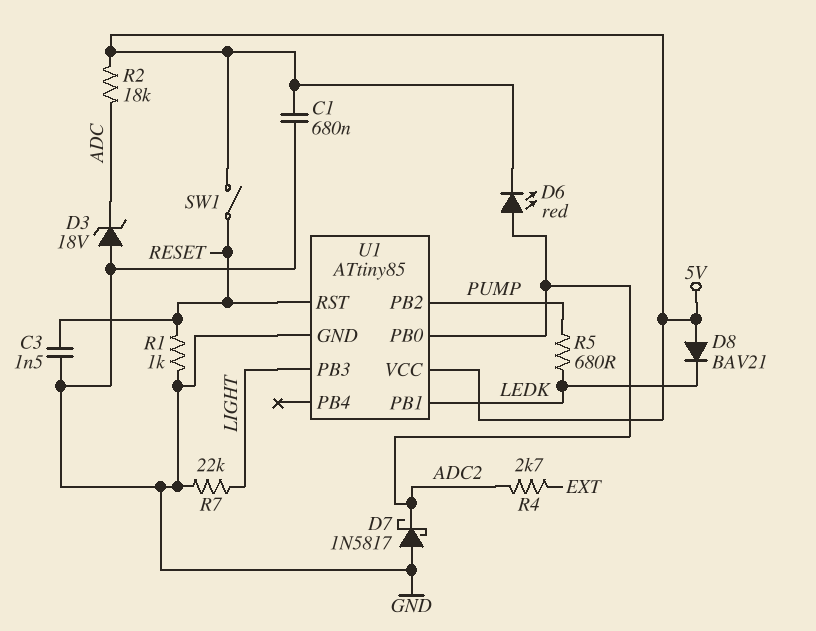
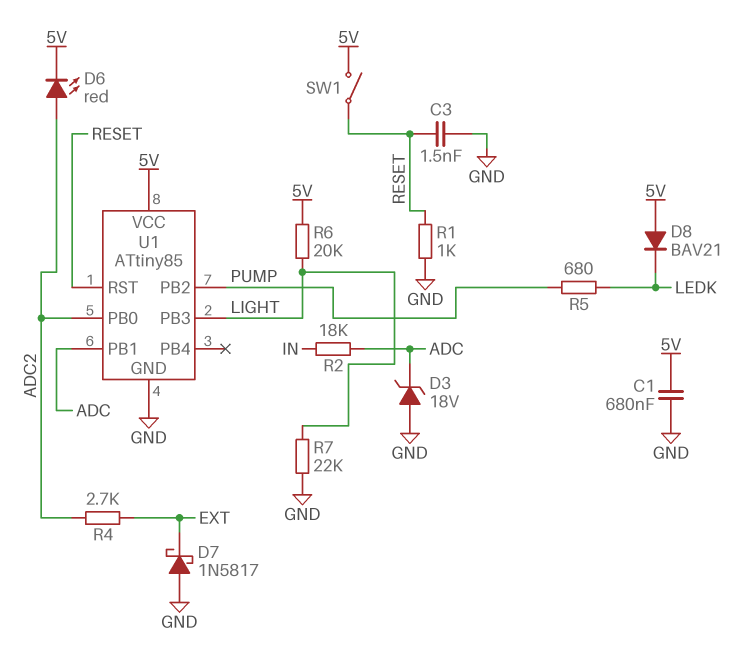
D7: schottky 1N5817 (A GND, K ADC2) -> schottky 1N5817 (A GND, K EXT)
R2: 18k (5V, ADC) -> 18k (ADC, IN)
R6: none -> 20k (5V, LIGHT)
U1 pin PB1: LEDK -> ADC

